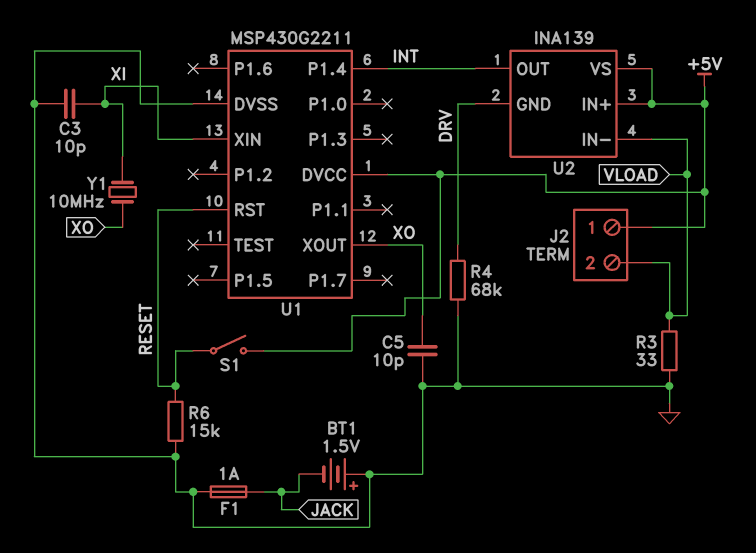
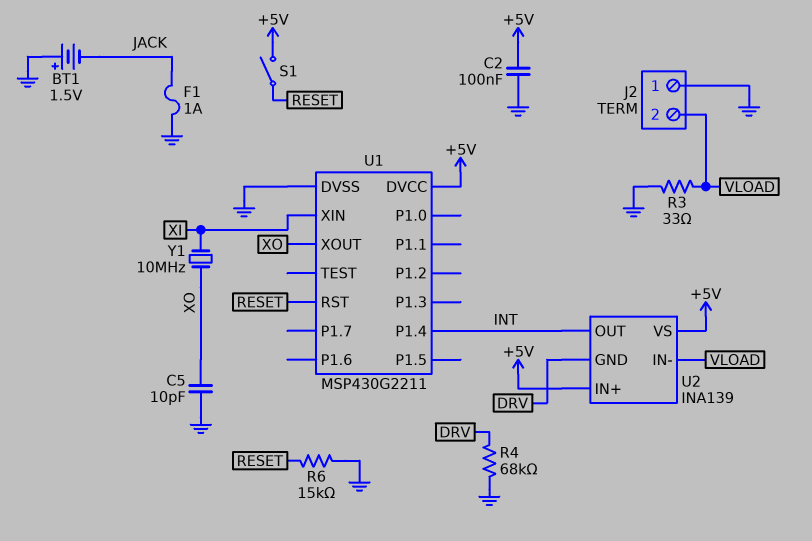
C2: none -> 100nF (+5V, GND)
C3: 10pF (GND, XI) -> none
J2 pin 1: +5V -> GND

